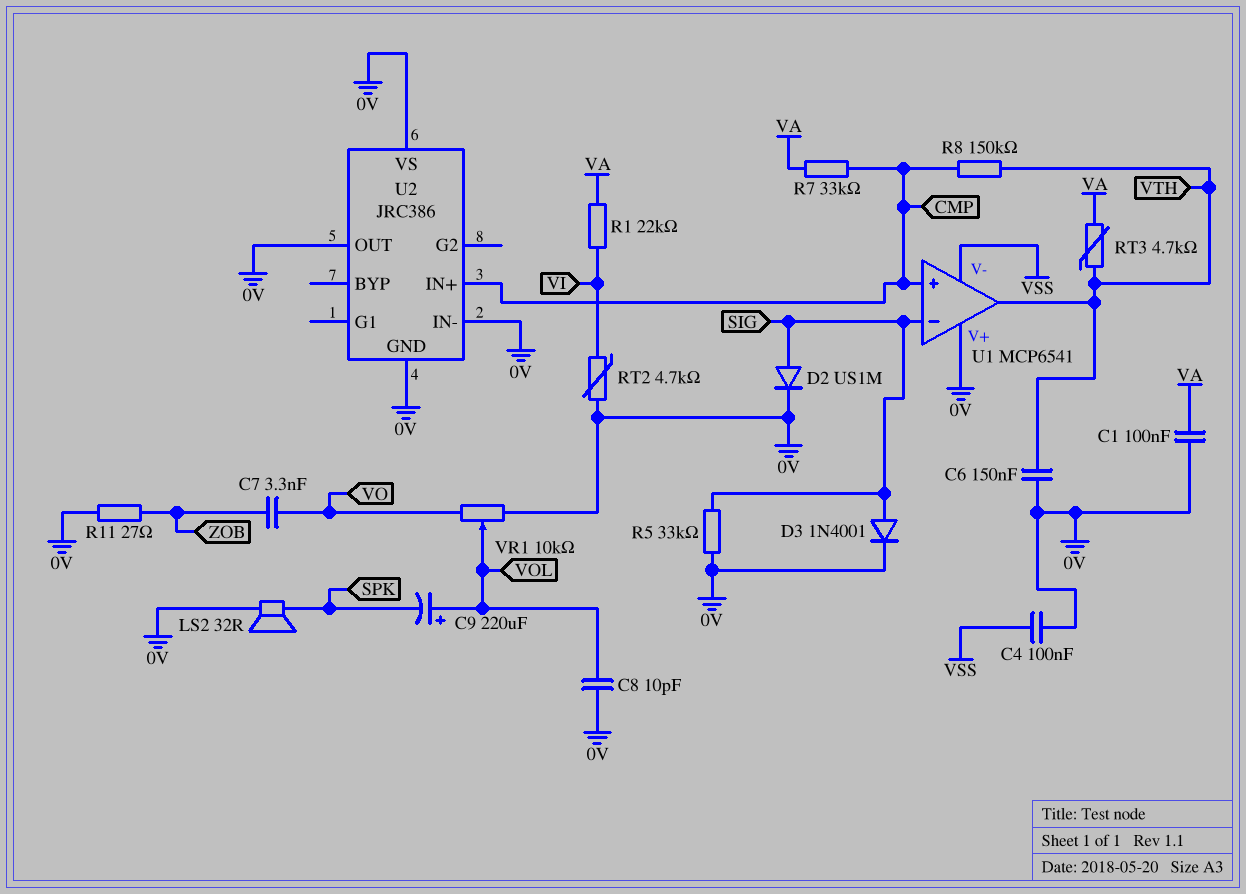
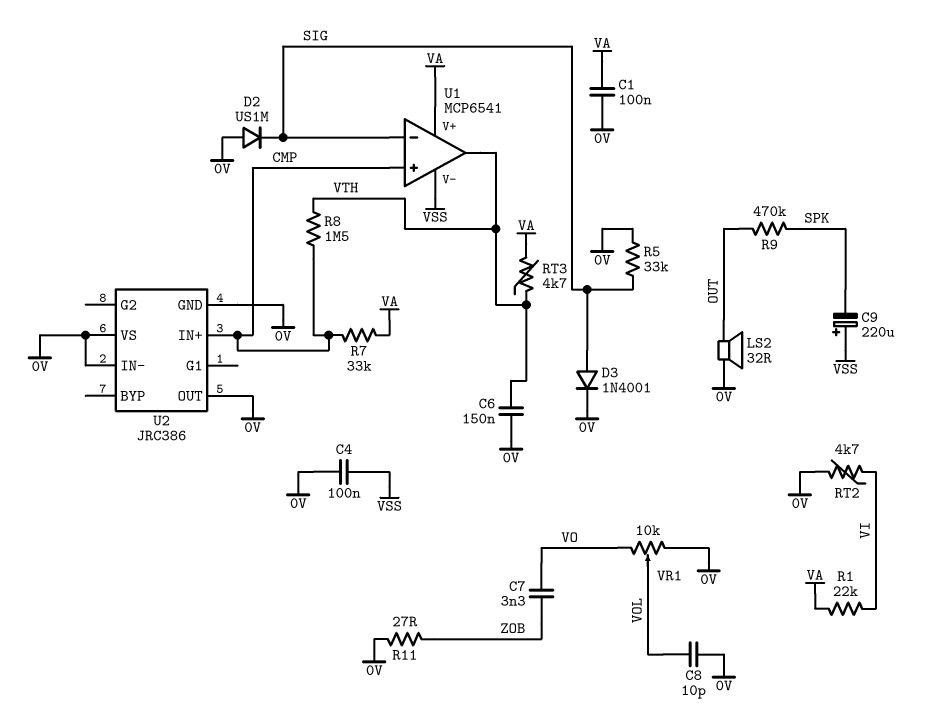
C9: 220uF (plus VOL, minus SPK) -> 220uF (plus VSS, minus SPK)
D2: diode US1M (A SIG, K 0V) -> diode US1M (A 0V, K SIG)
LS2: speaker 32R (0V, SPK) -> speaker 32R (0V, OUT)
R8: 150k (CMP, VTH) -> 1.5M (CMP, VTH)
R9: none -> 470k (OUT, SPK)
U1 pin V+: 0V -> VA

